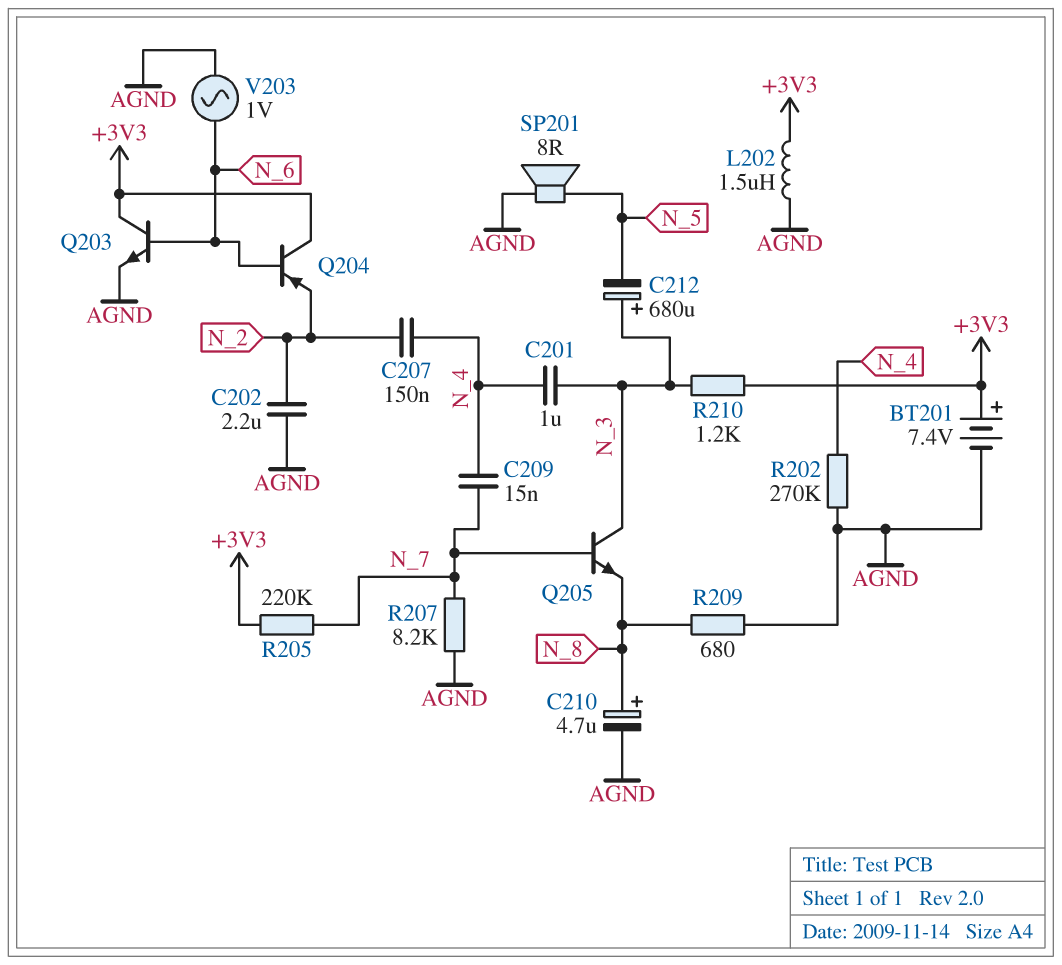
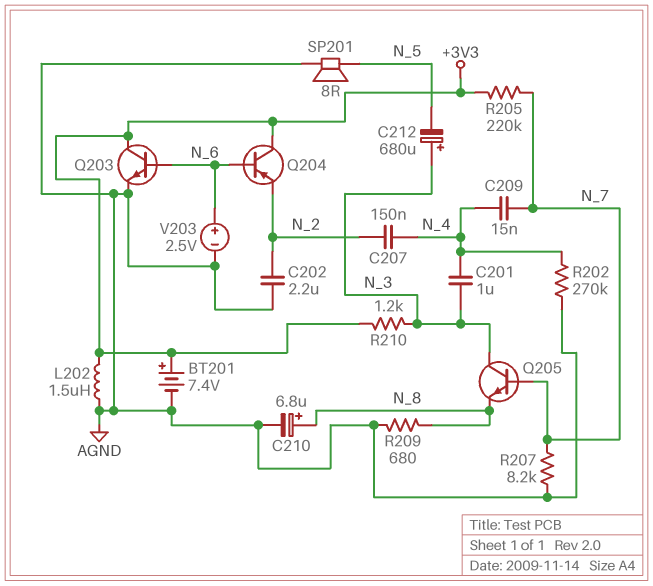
C210: 4.7uF (plus N_8, minus AGND) -> 6.8uF (plus N_8, minus AGND)
V203: AC 1V (AGND, N_6) -> 2.5V (plus N_6, minus AGND)

